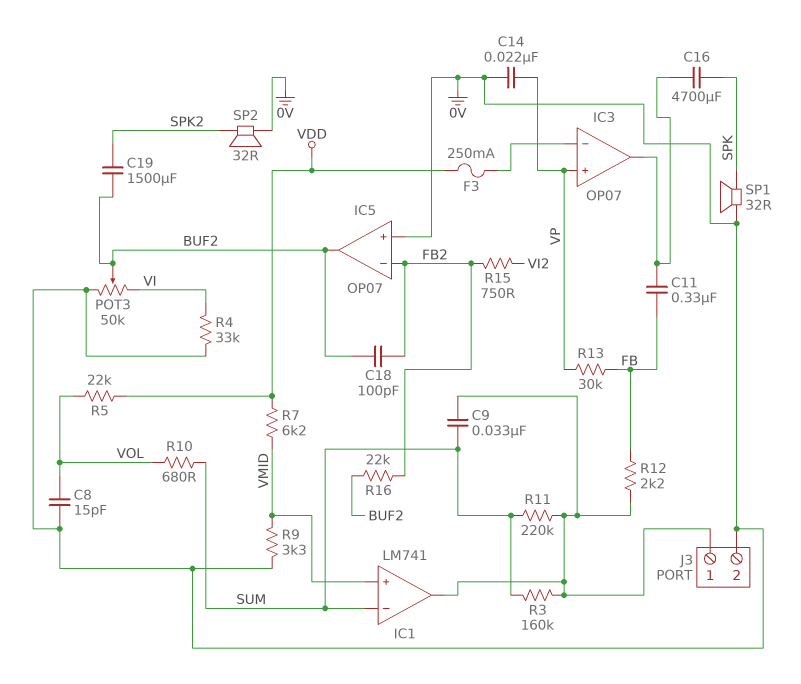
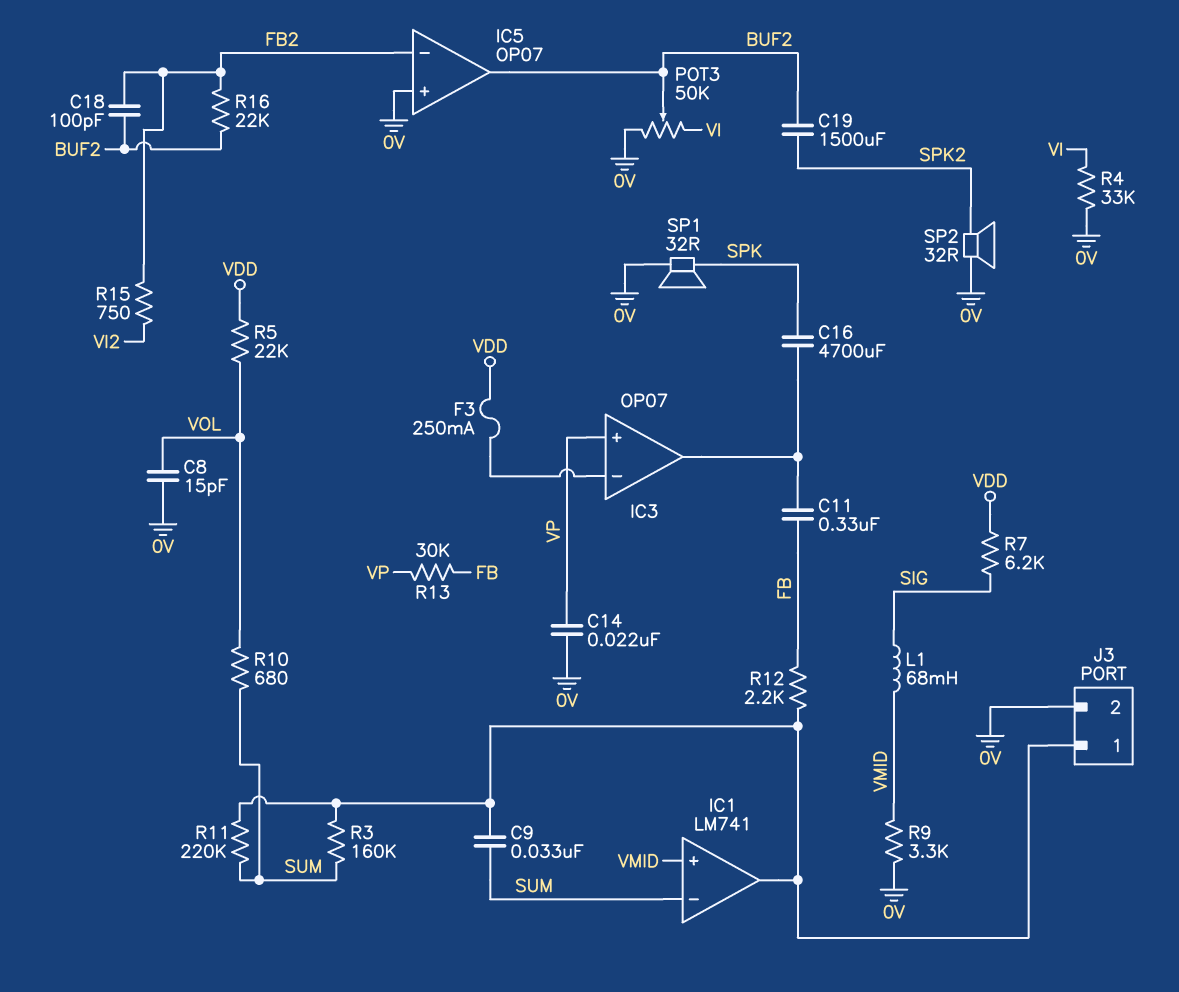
L1: none -> 68mH (SIG, VMID)
R7: 6.2k (VDD, VMID) -> 6.2k (SIG, VDD)

